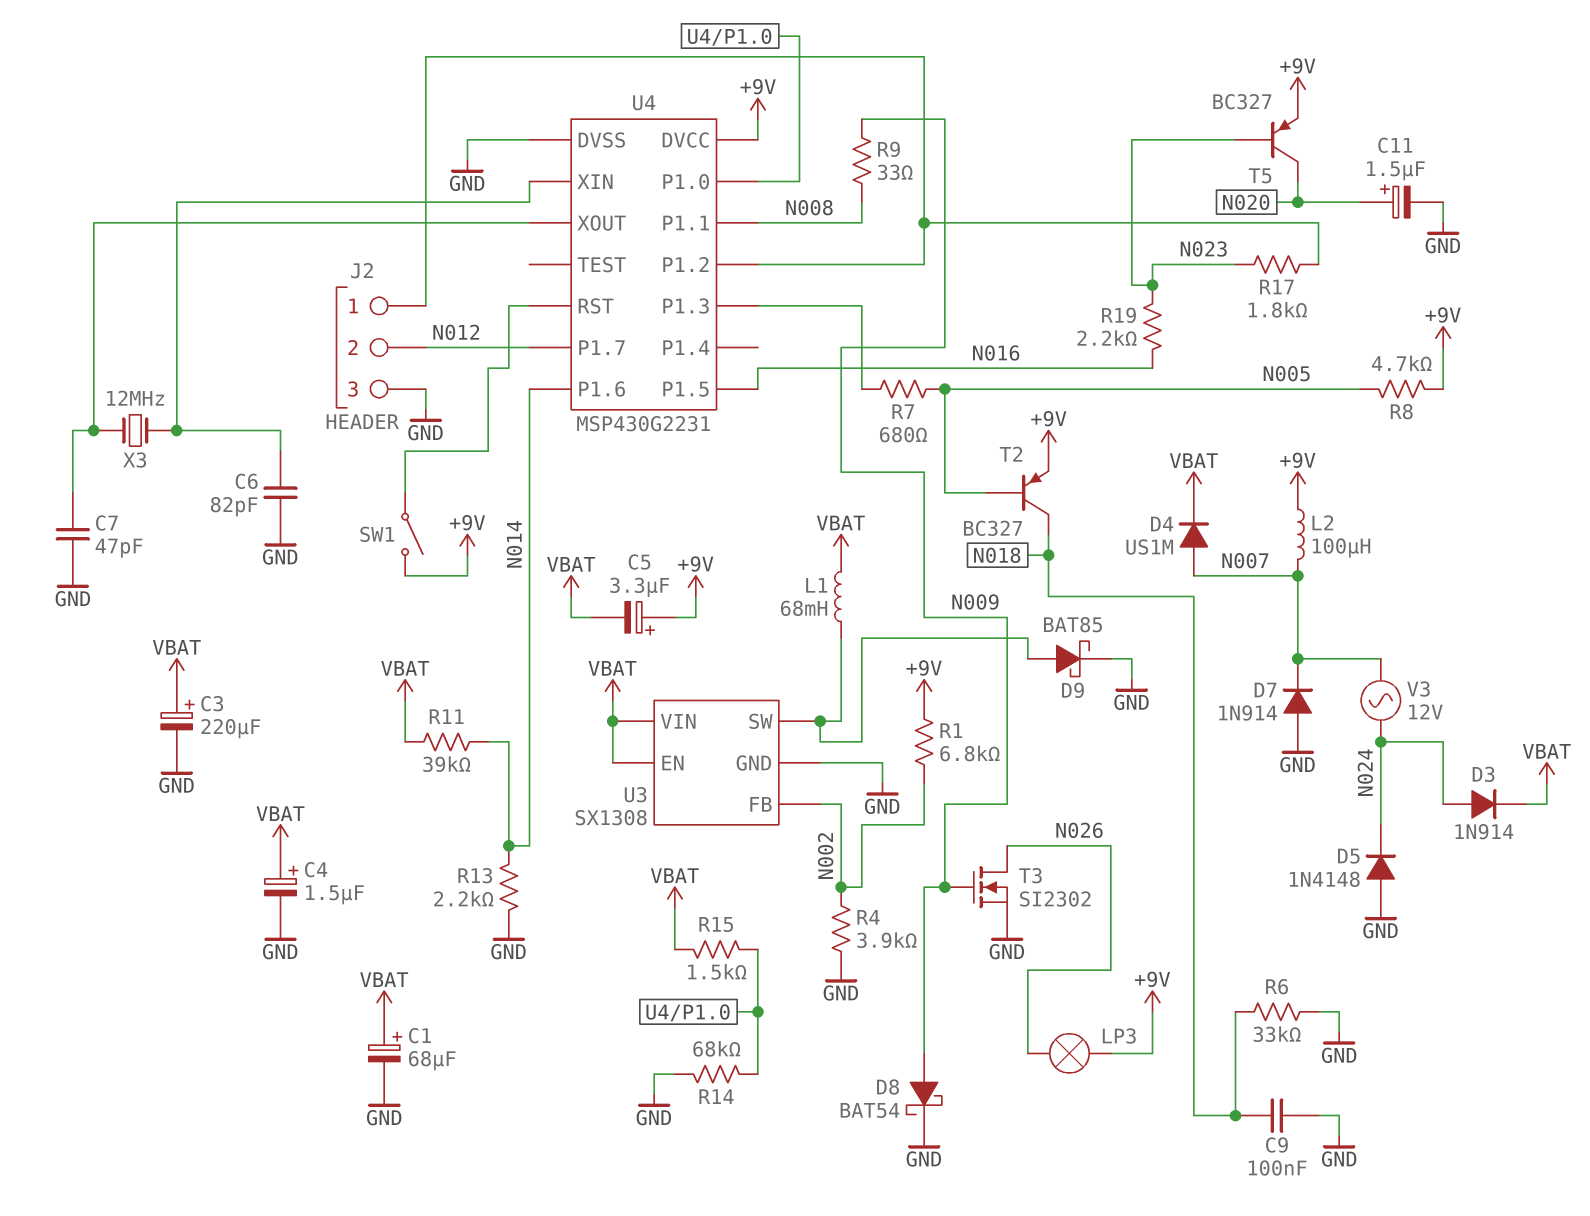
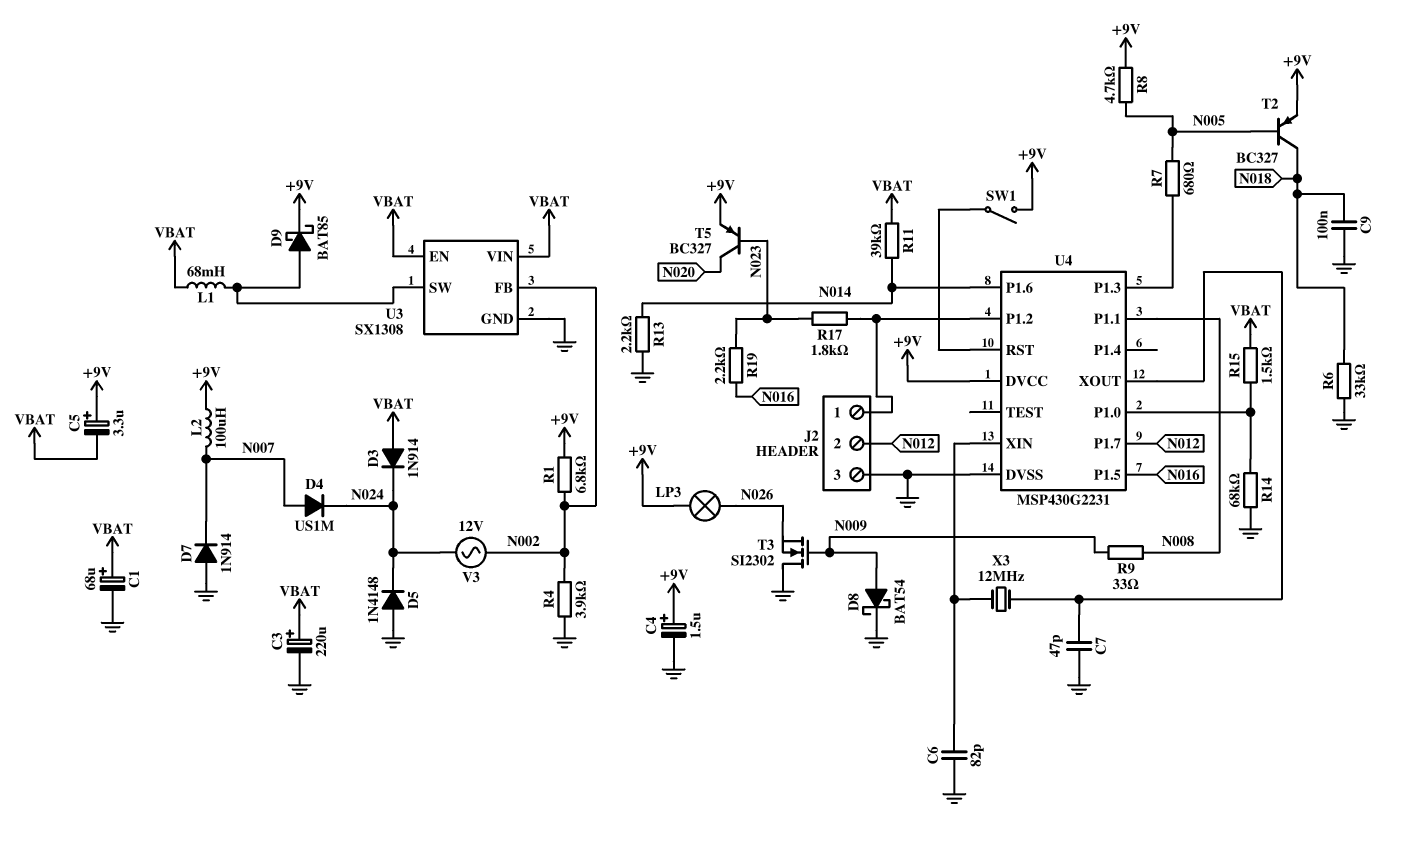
C4: 1.5uF (plus VBAT, minus GND) -> 1.5uF (plus +9V, minus GND)
C11: 1.5uF (plus N020, minus GND) -> none
D3: diode 1N914 (A N024, K VBAT) -> diode 1N914 (A VBAT, K N024)
D4: diode US1M (A N007, K VBAT) -> diode US1M (A N007, K N024)
D9: schottky BAT85 (A U3/SW, K GND) -> schottky BAT85 (A U3/SW, K +9V)
T3: NMOS SI2302 (G N009, D N026, S GND) -> NMOS SI2302 (G N009, D GND, S N026)
V3: AC 12V (N007, N024) -> AC 12V (N002, N024)

